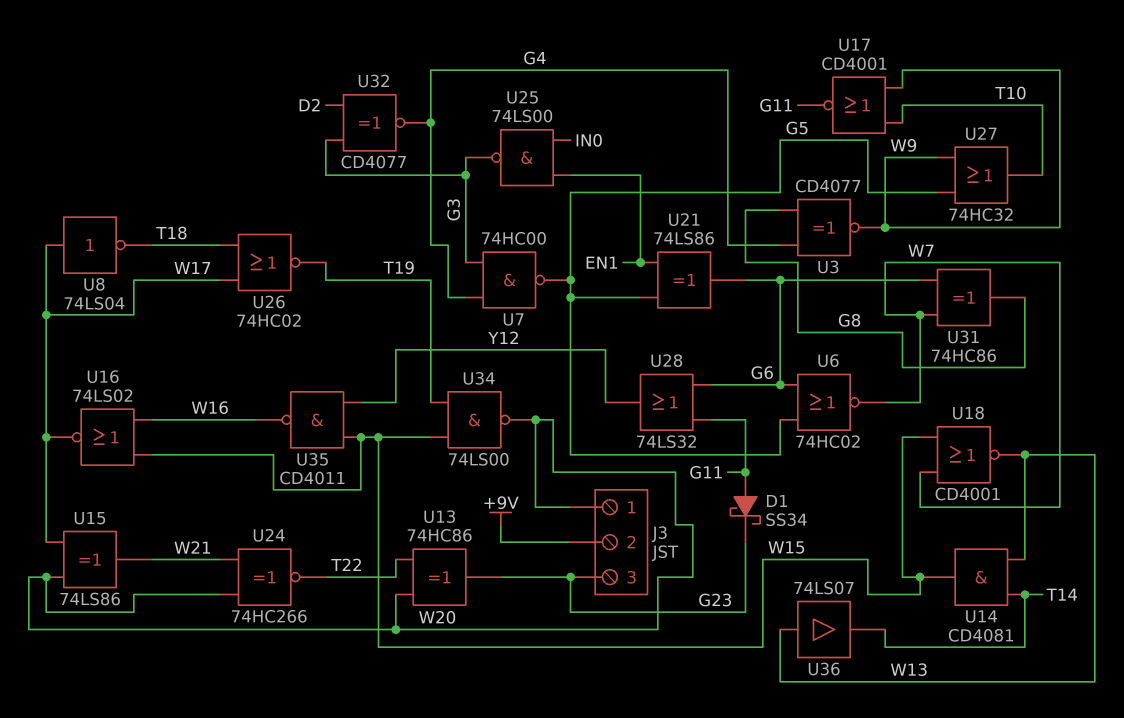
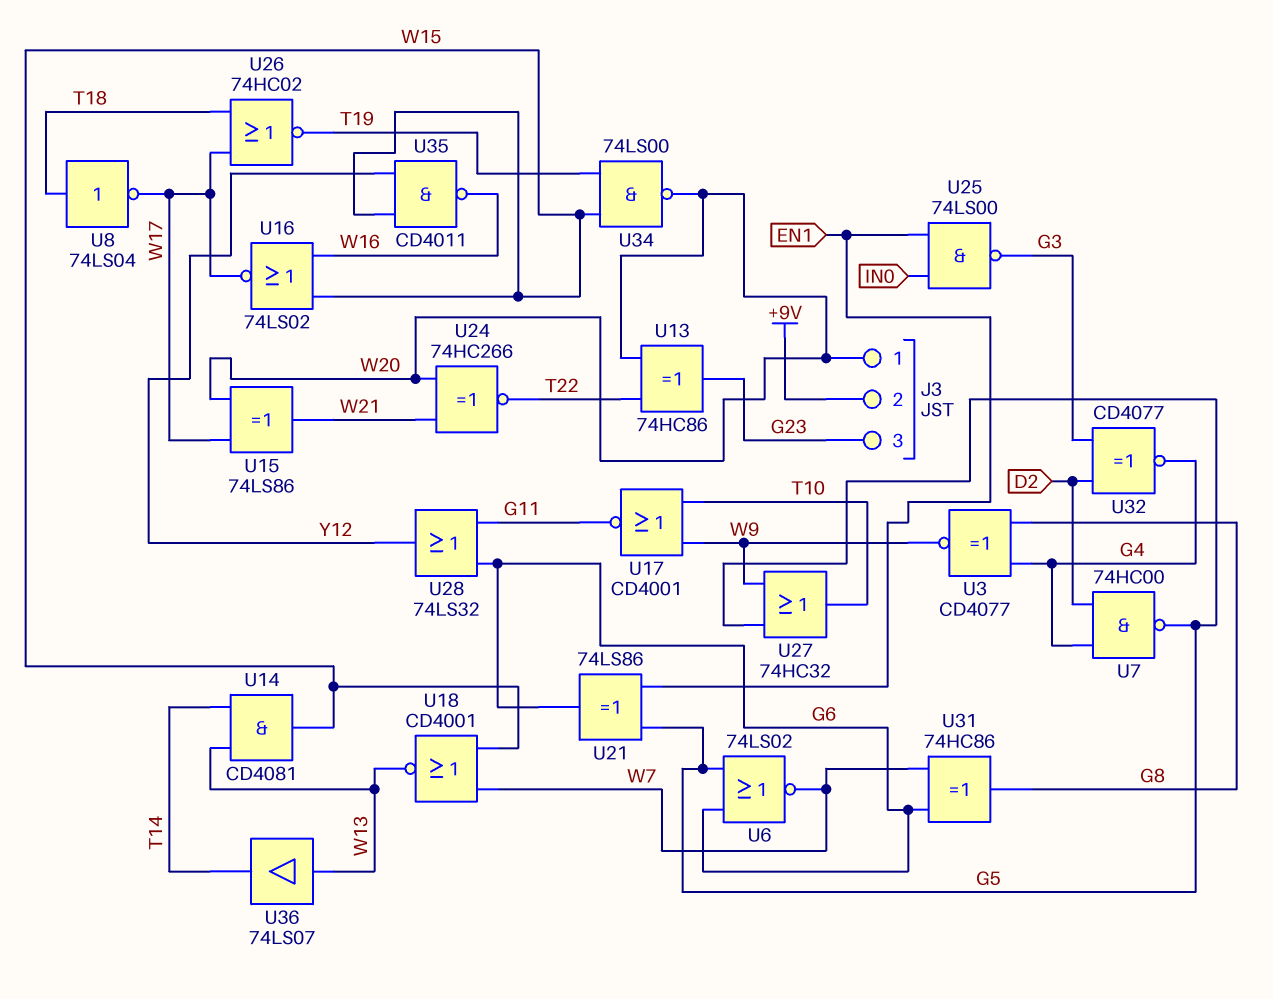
D1: schottky SS34 (A G11, K G23) -> none
U6: NOR 74HC02 (in G5, in G6, out W7) -> NOR 74LS02 (in G5, in G6, out W7)
U7: NAND 74HC00 (in G3, in G4, out G5) -> NAND 74HC00 (in D2, in G4, out G5)
U8: NOT 74LS04 (in W17, out T18) -> NOT 74LS04 (in T18, out W17)

